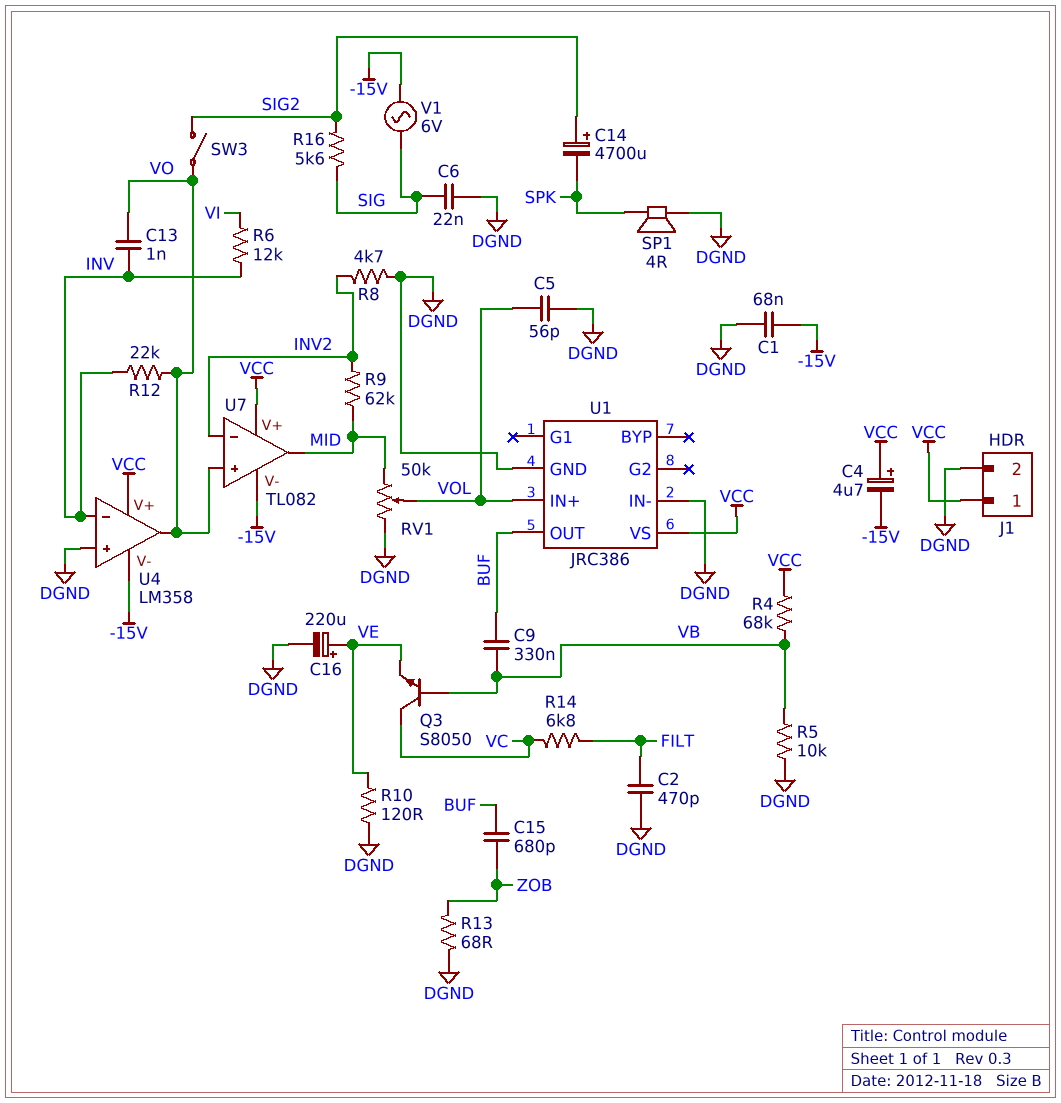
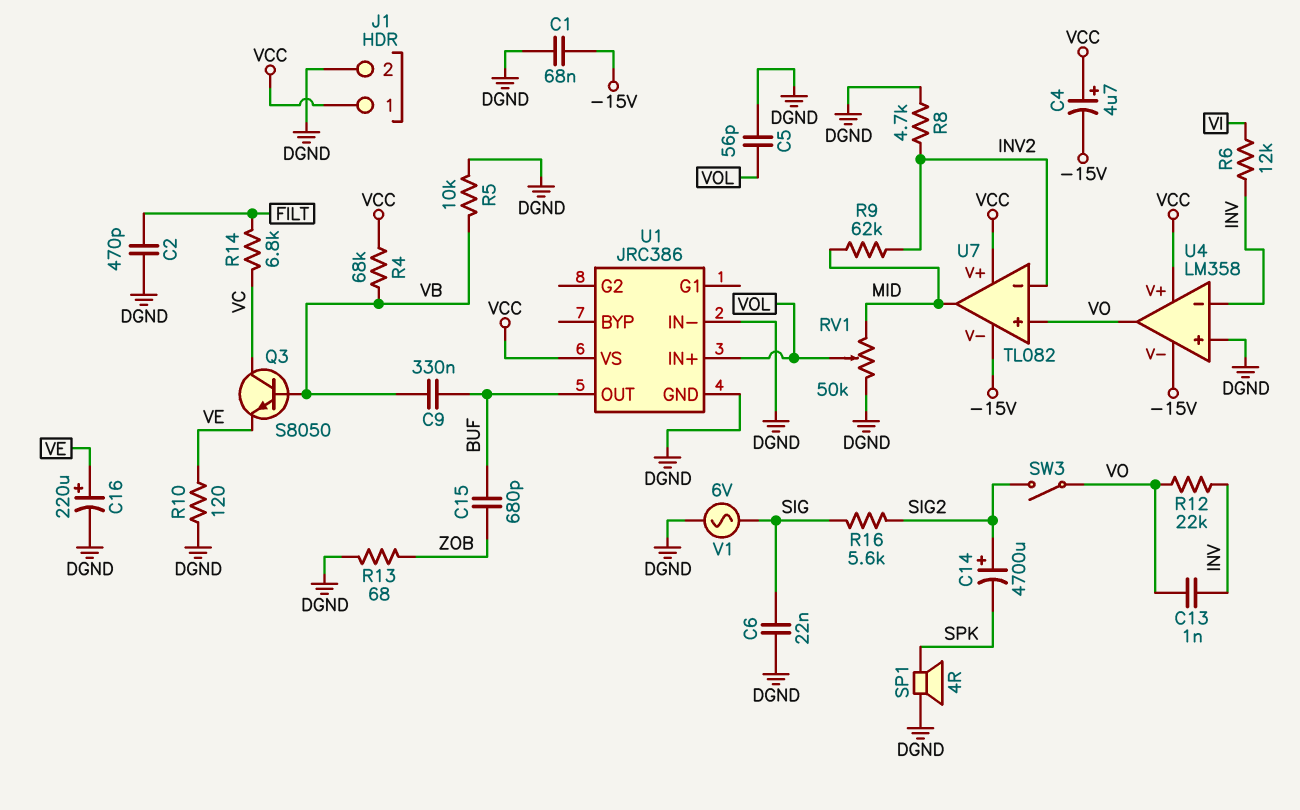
V1: AC 6V (-15V, SIG) -> AC 6V (DGND, SIG)

